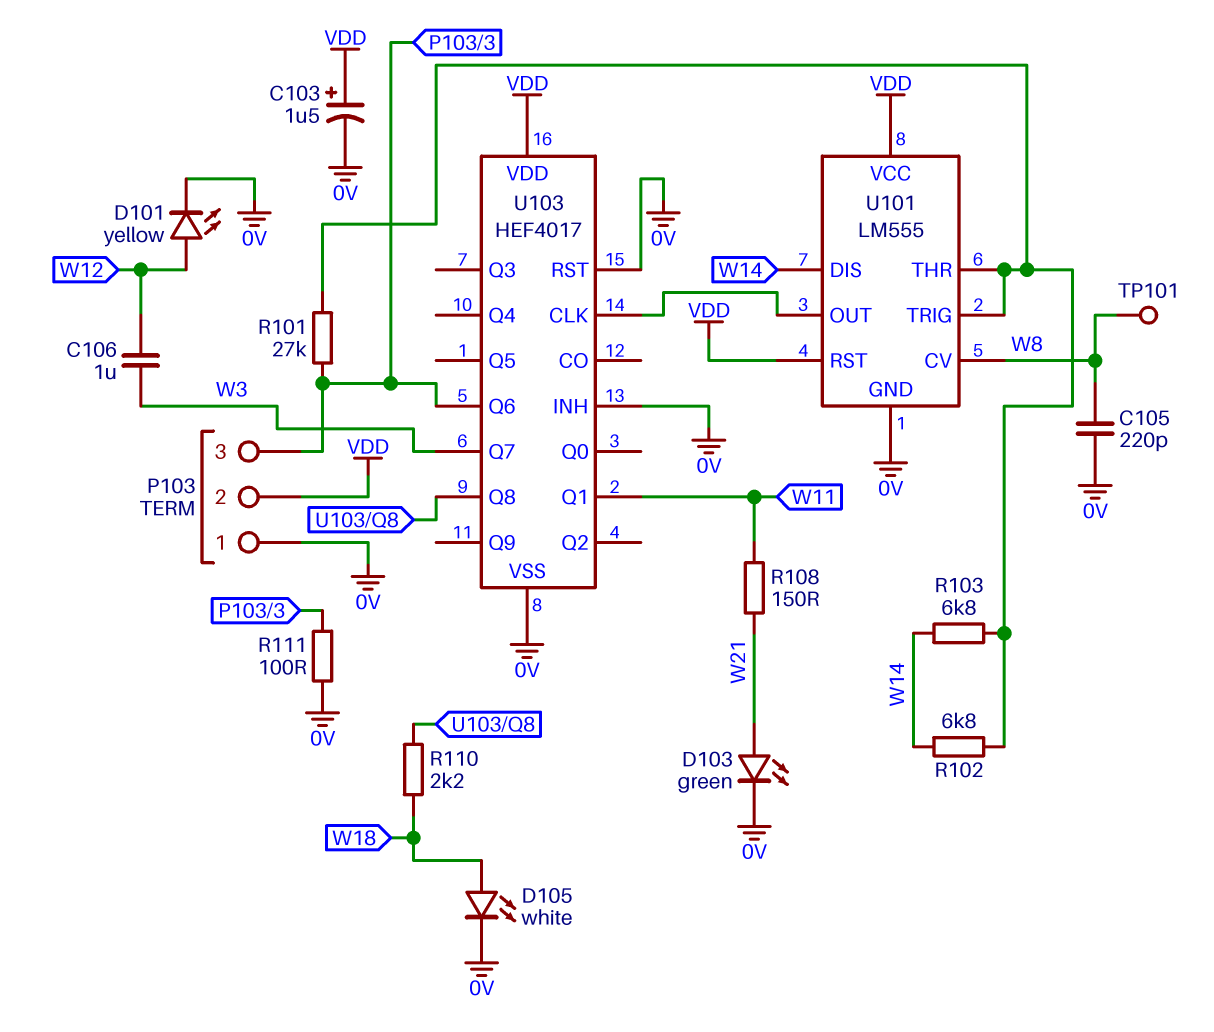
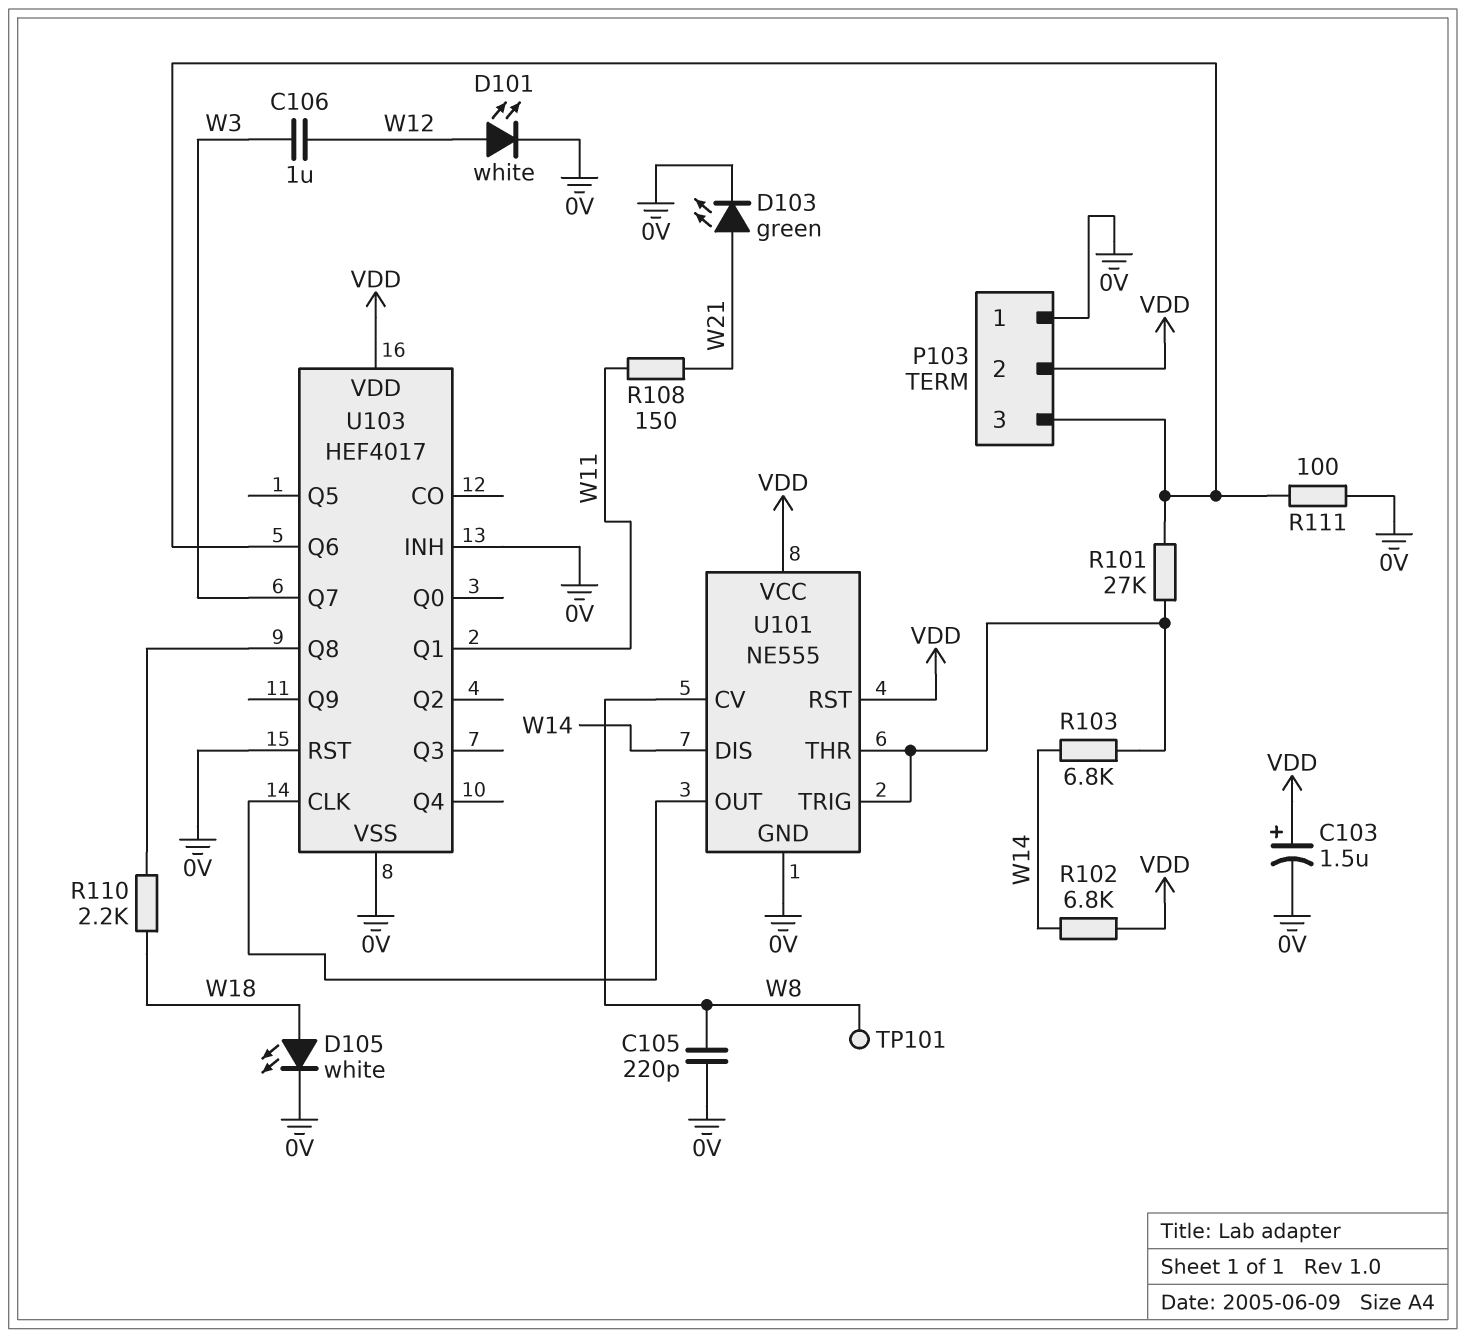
D101: LED yellow (A W12, K 0V) -> LED white (A W12, K 0V)
R102: 6.8k (U101/THR, W14) -> 6.8k (VDD, W14)
U101: LM555 -> NE555

